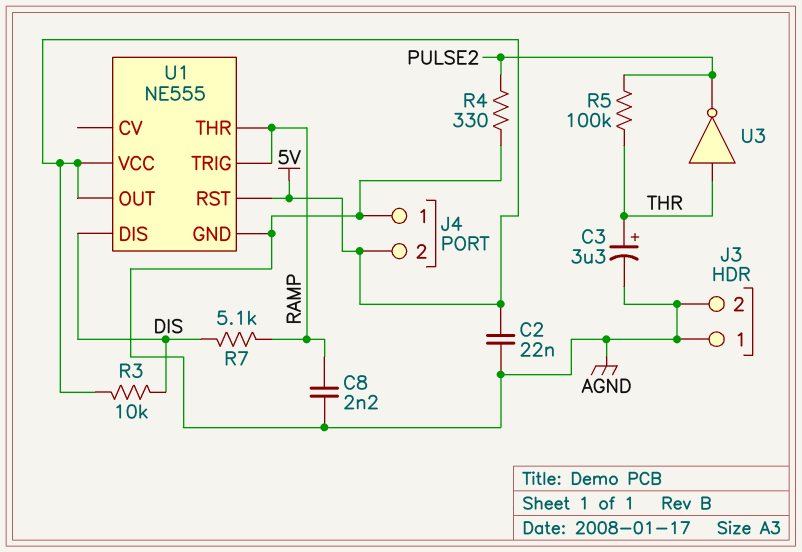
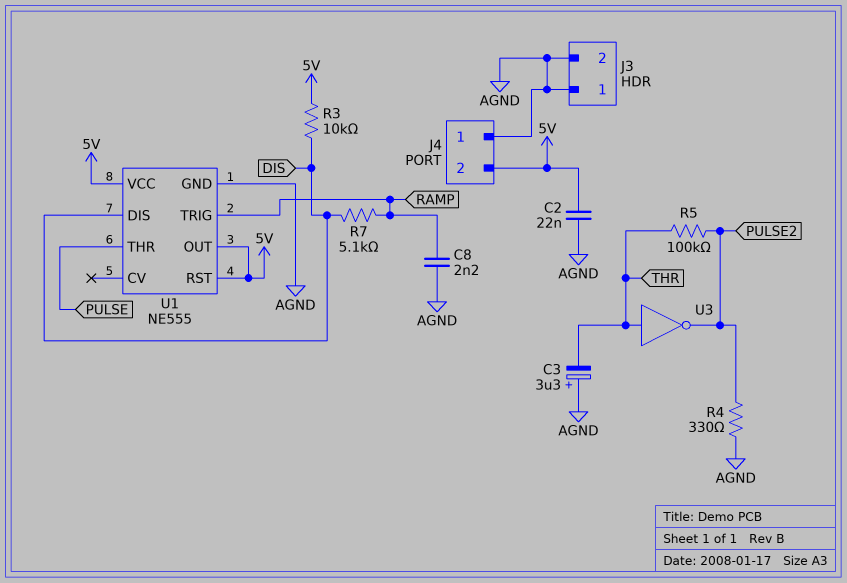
C3: 3.3uF (plus THR, minus AGND) -> 3.3uF (plus AGND, minus THR)
U1 pin THR: RAMP -> PULSE

